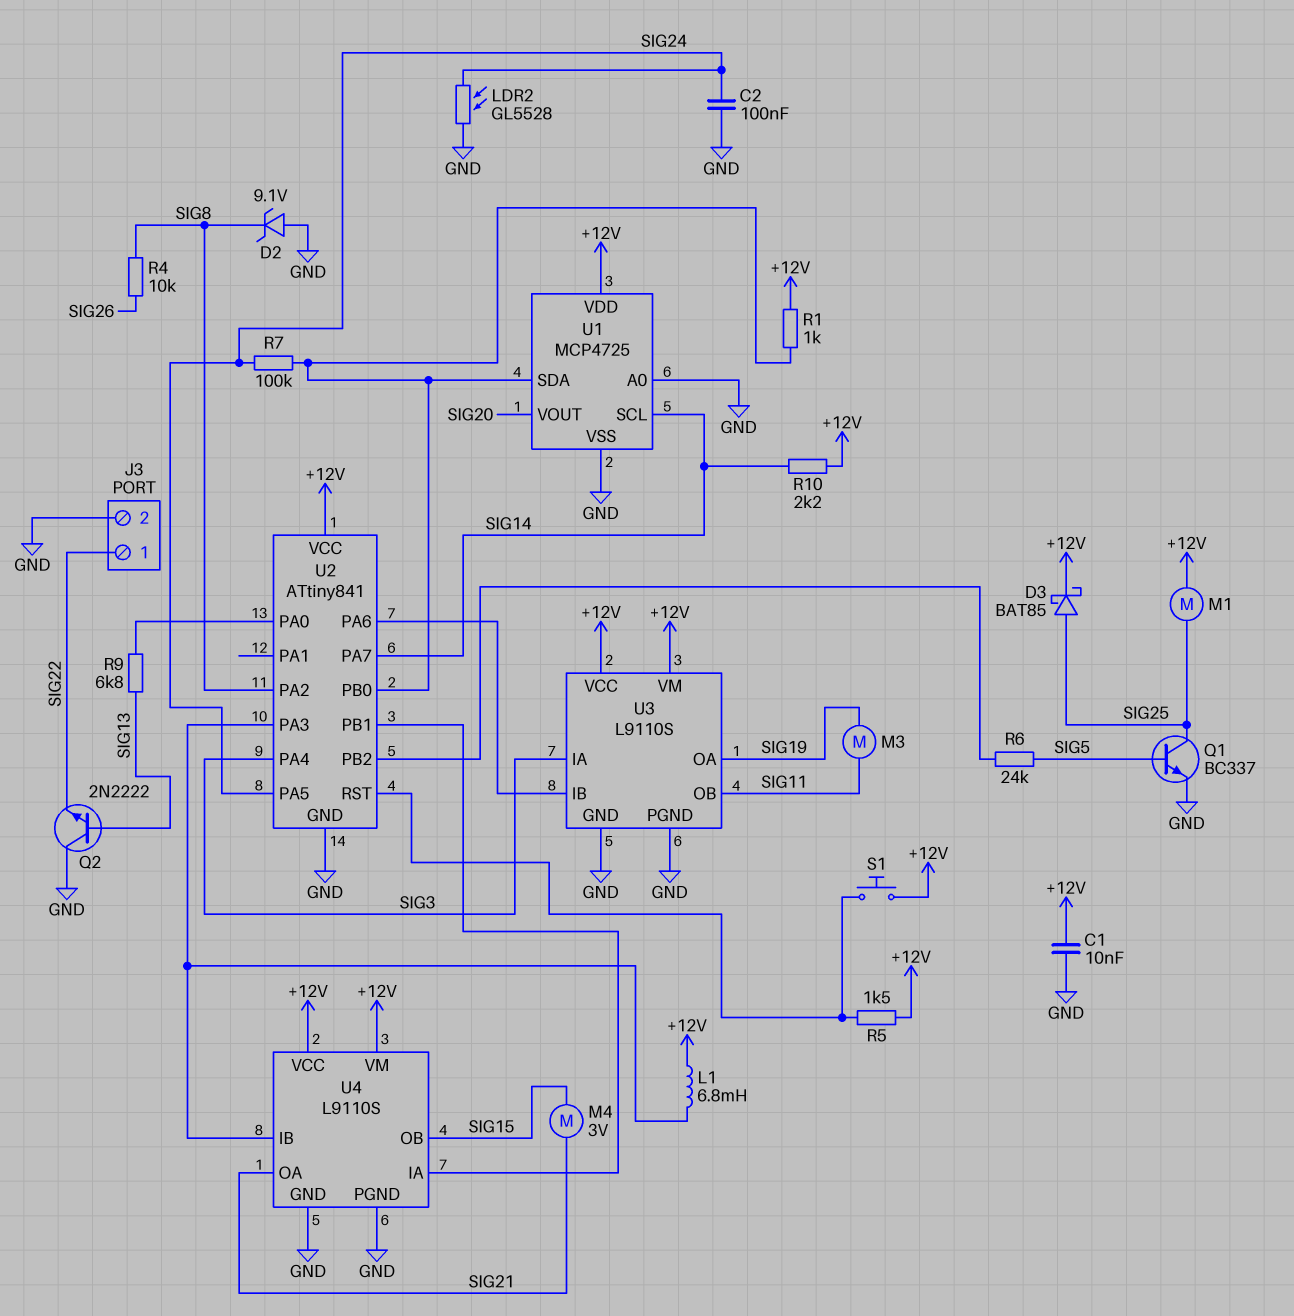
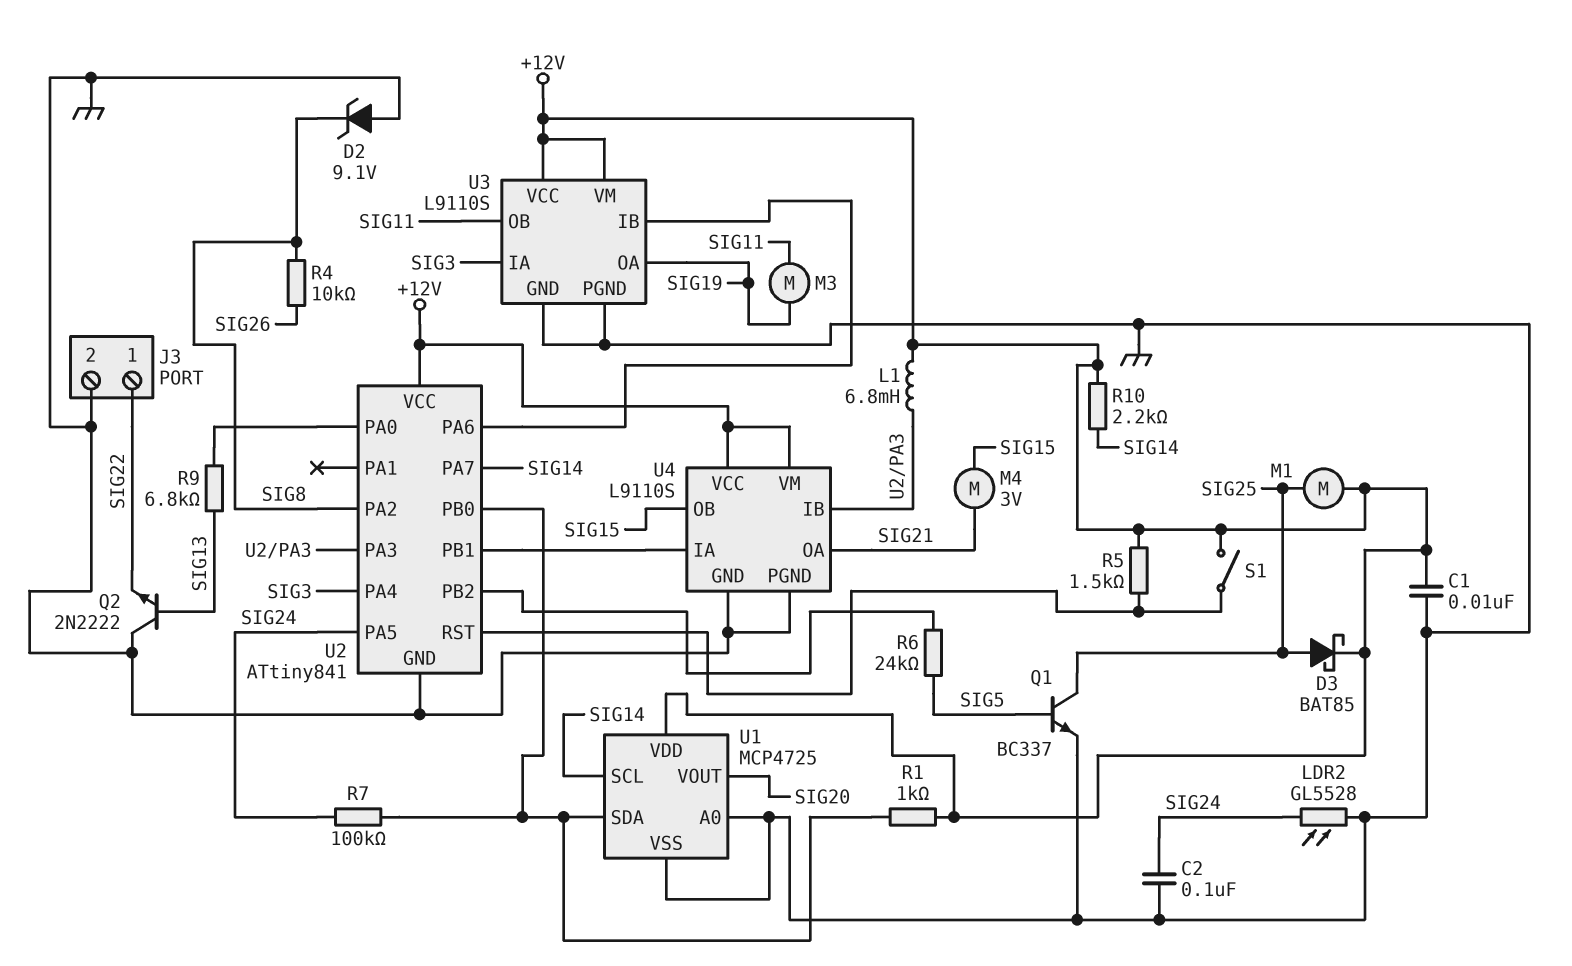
S1: button (+12V, U2/RST) -> switch (+12V, U2/RST)

